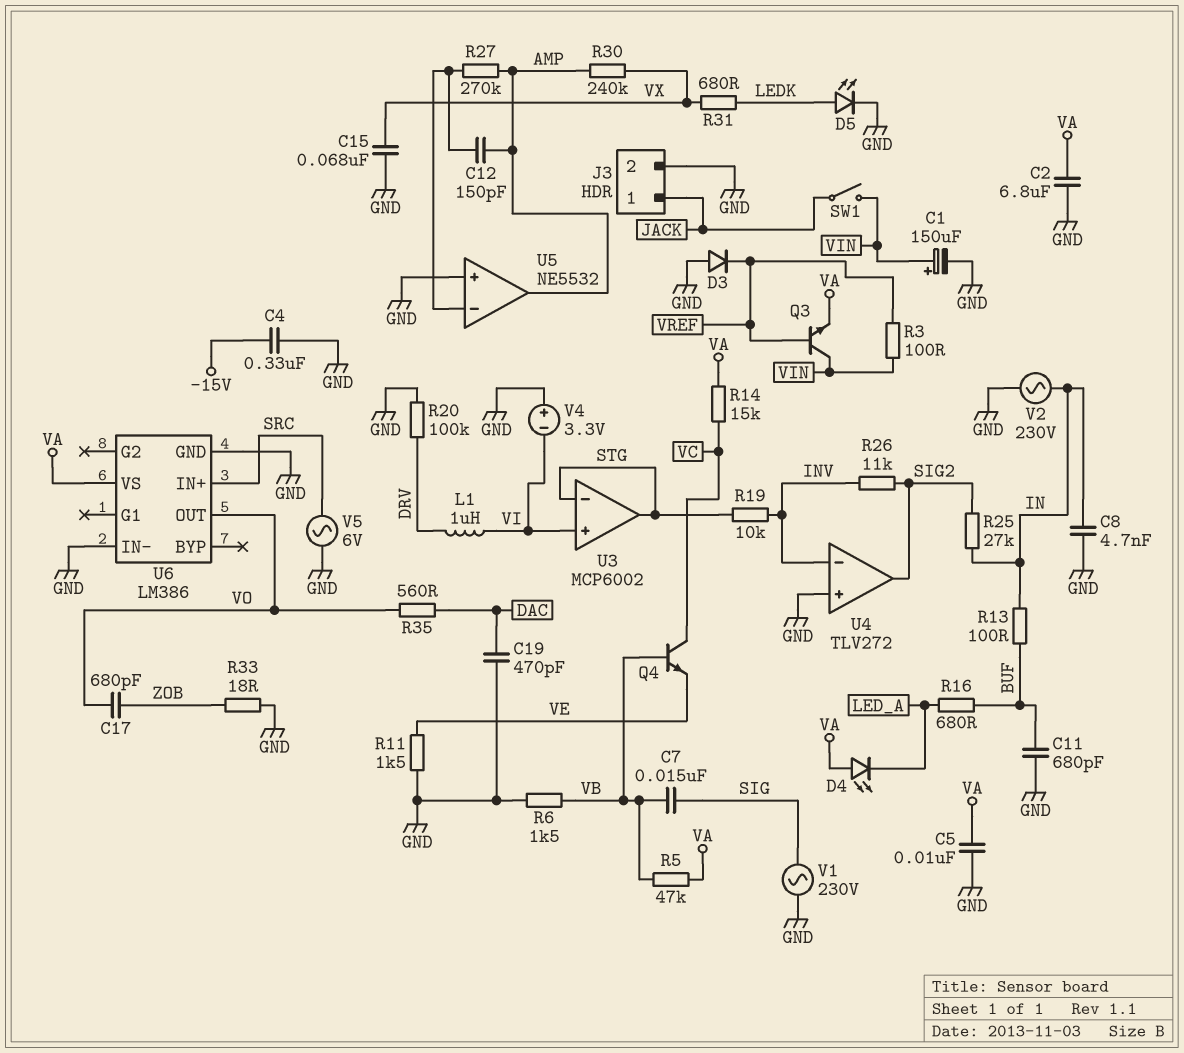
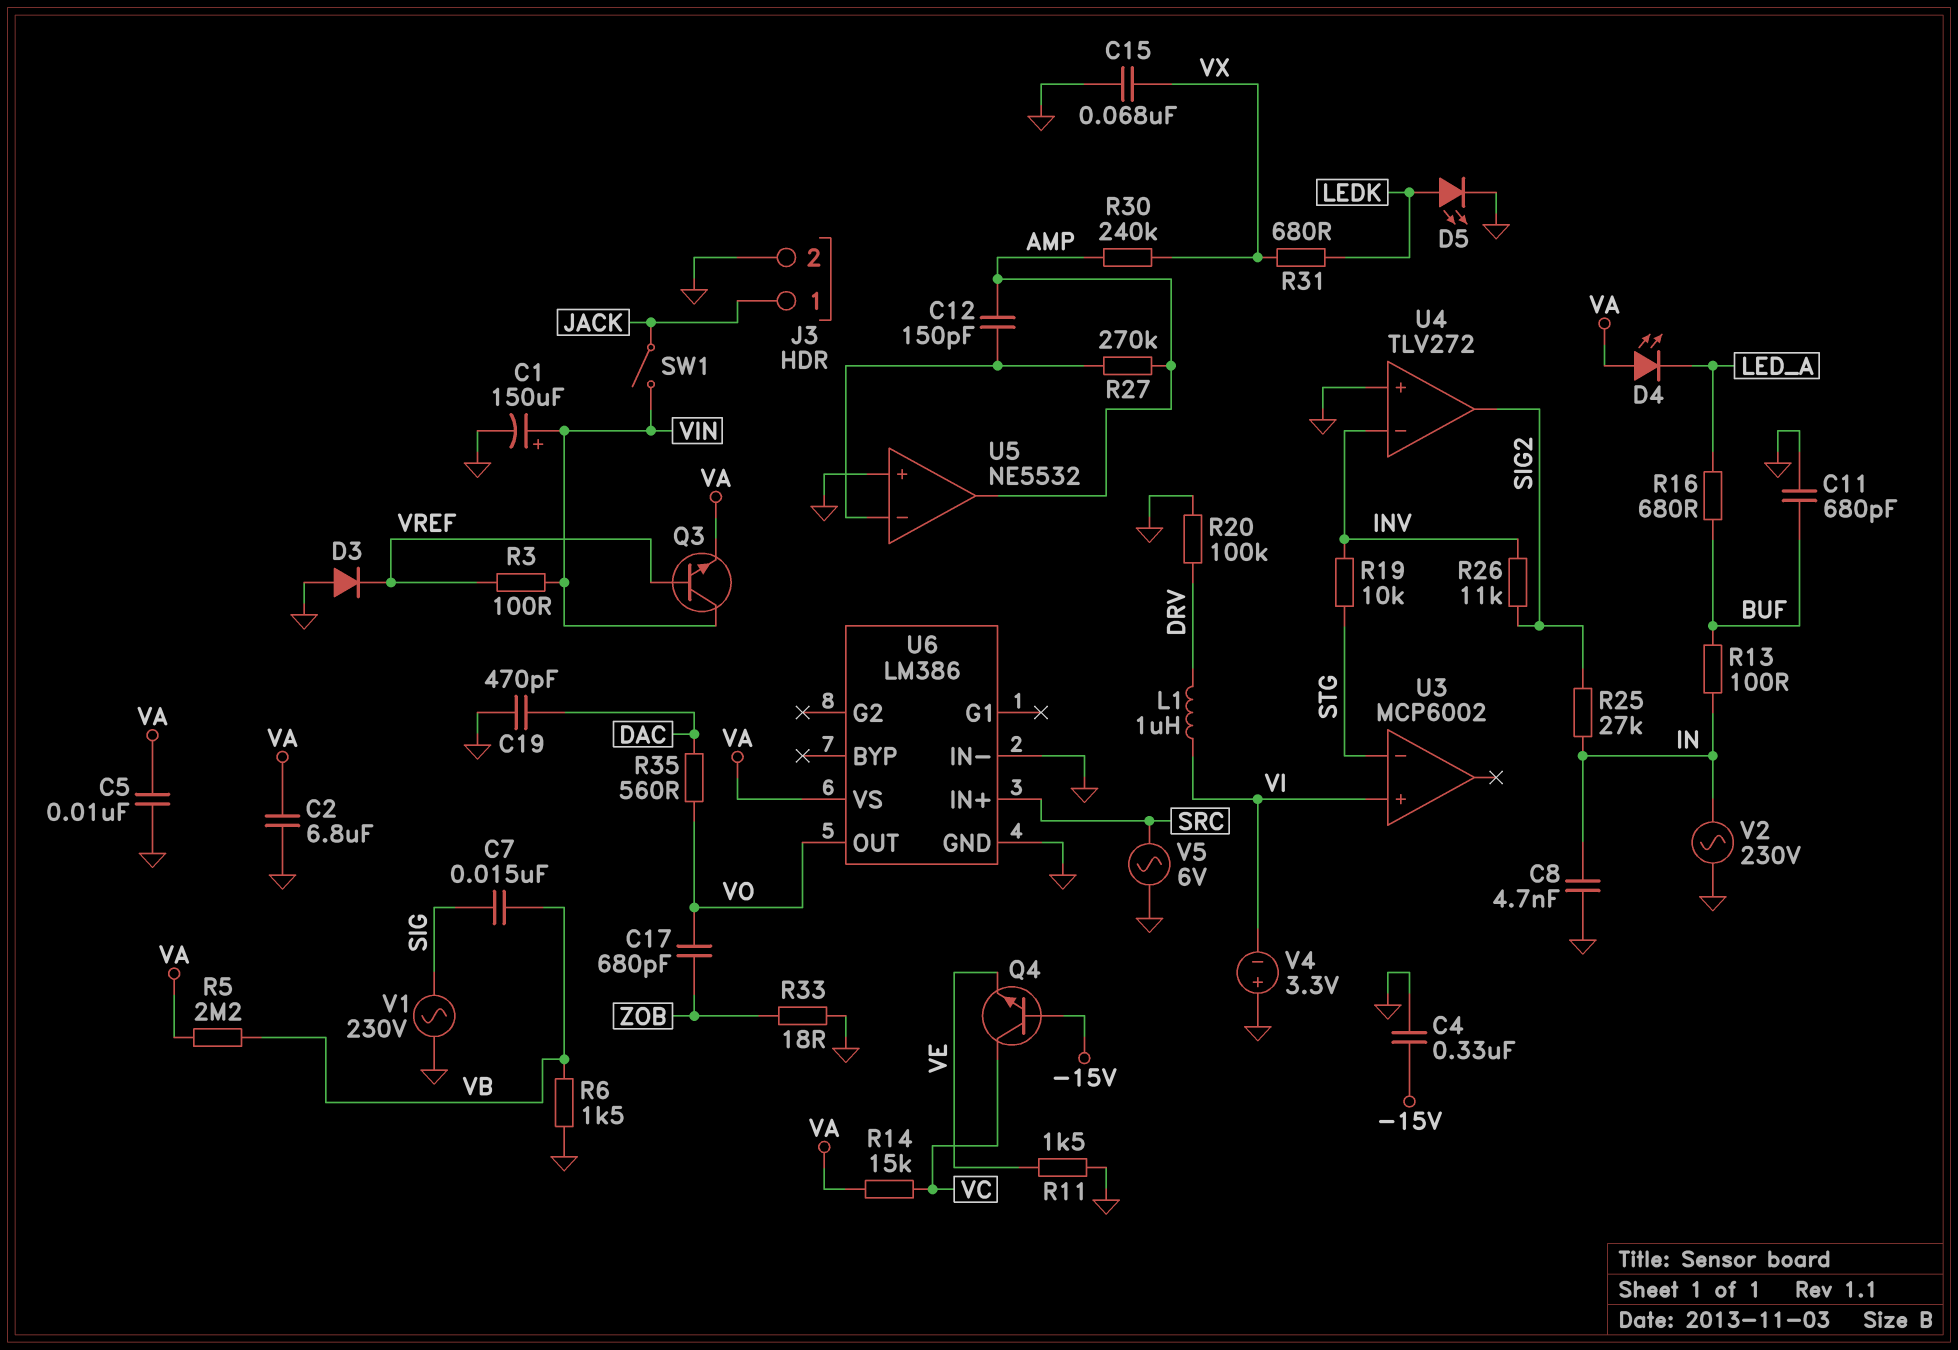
Q4: NPN (B VB, C VC, E VE) -> NPN (B -15V, C VC, E VE)
R5: 47k (VA, VB) -> 2.2M (VA, VB)
U3 pin out: STG -> none

